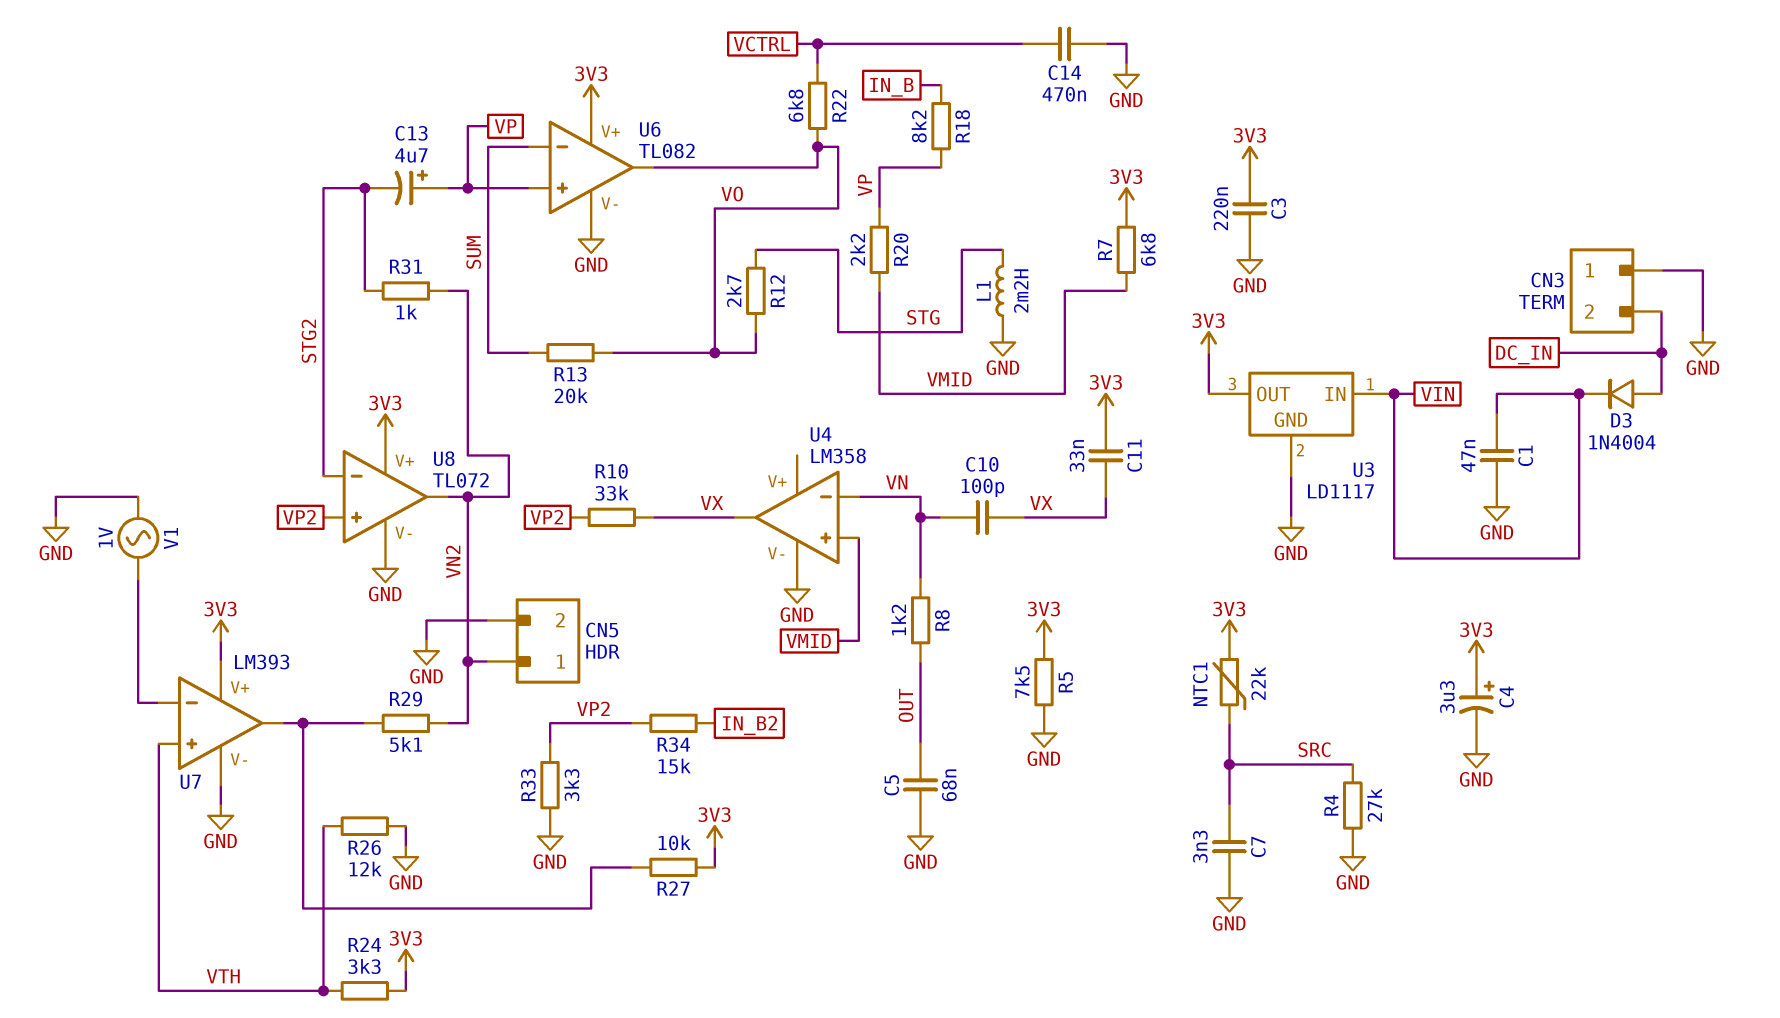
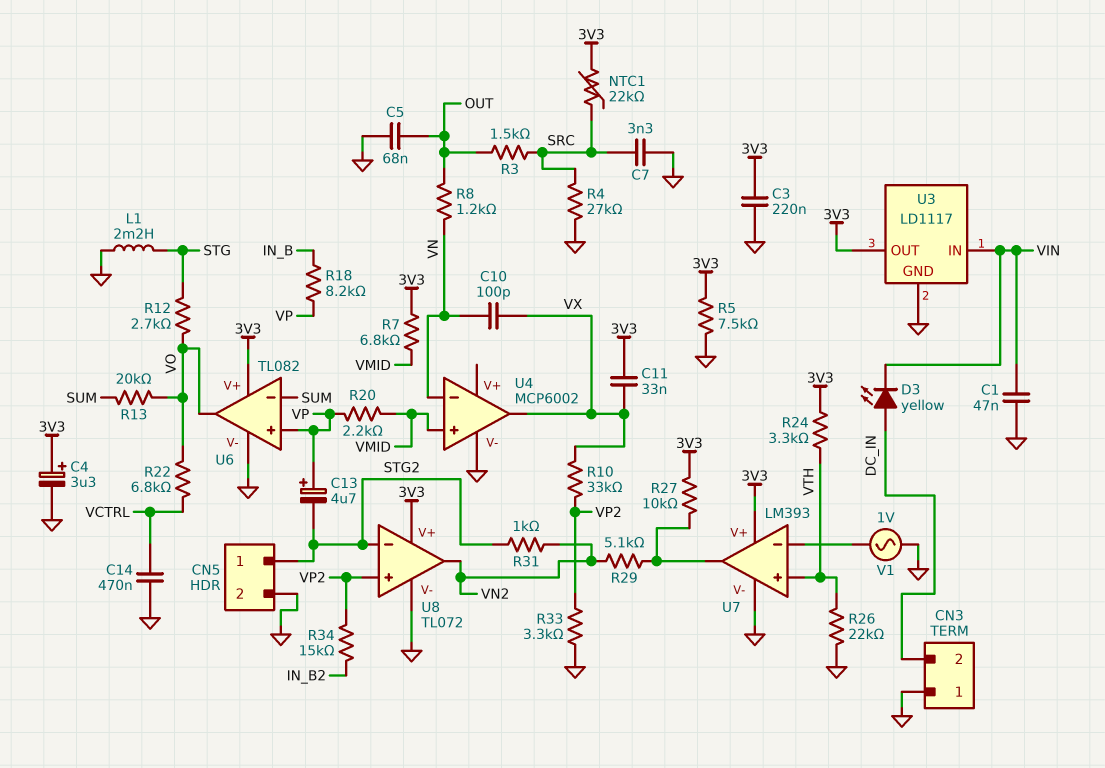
CN5 pin 1: VN2 -> STG2
D3: diode 1N4004 (A DC_IN, K VIN) -> LED yellow (A DC_IN, K VIN)
R3: none -> 1.5k (OUT, SRC)
R26: 12k (GND, VTH) -> 22k (GND, VTH)
U4: LM358 -> MCP6002

